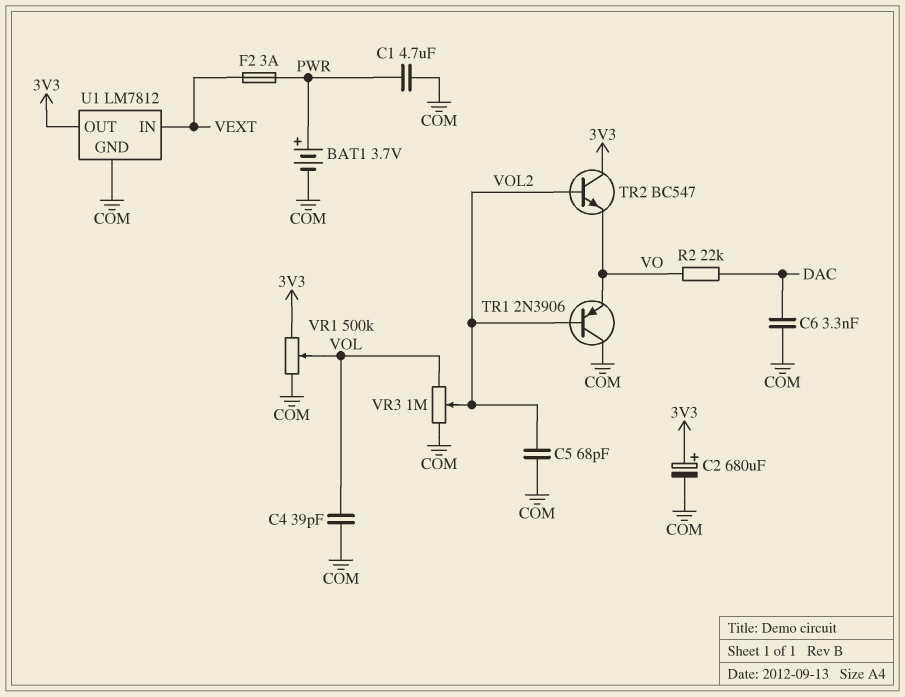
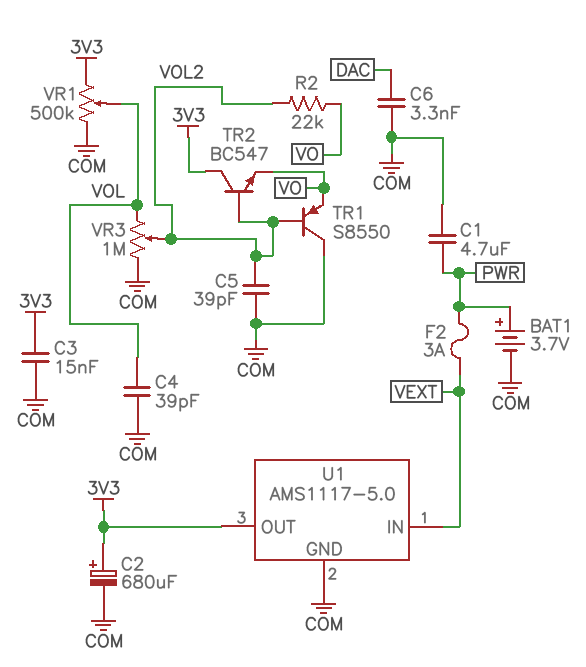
C3: none -> 15nF (3V3, COM)
C5: 68pF (COM, VOL2) -> 39pF (COM, VOL2)
R2: 22k (DAC, VO) -> 22k (VO, VOL2)
TR1: PNP 2N3906 (B VOL2, C COM, E VO) -> PNP S8550 (B VOL2, C COM, E VO)
U1: LM7812 -> AMS1117-5.0

